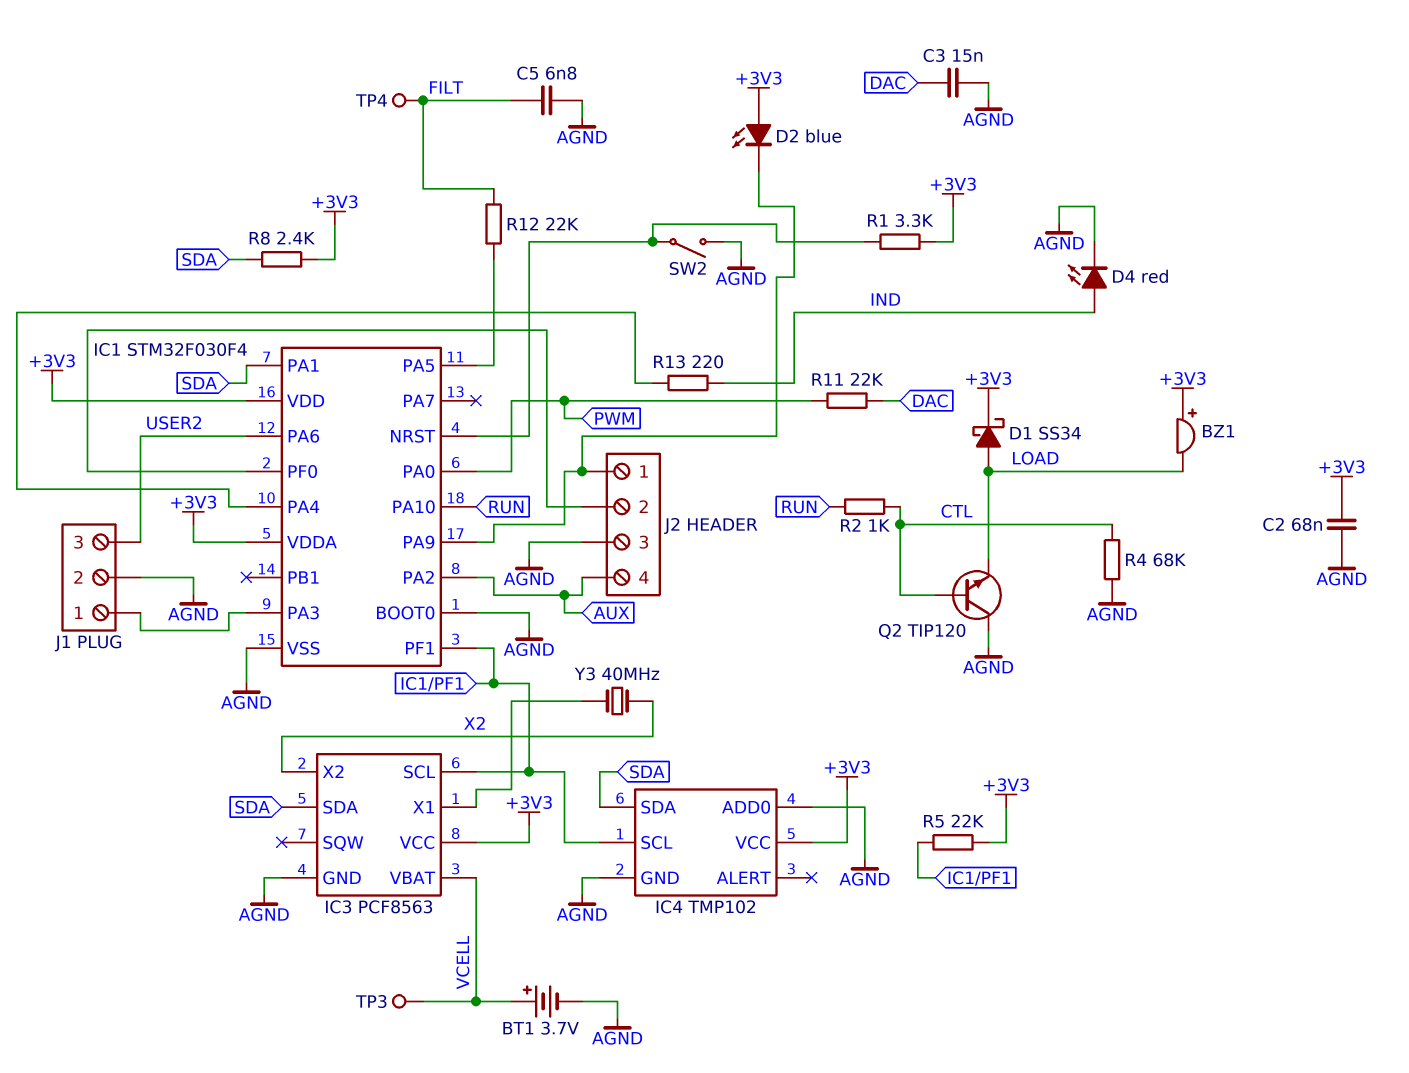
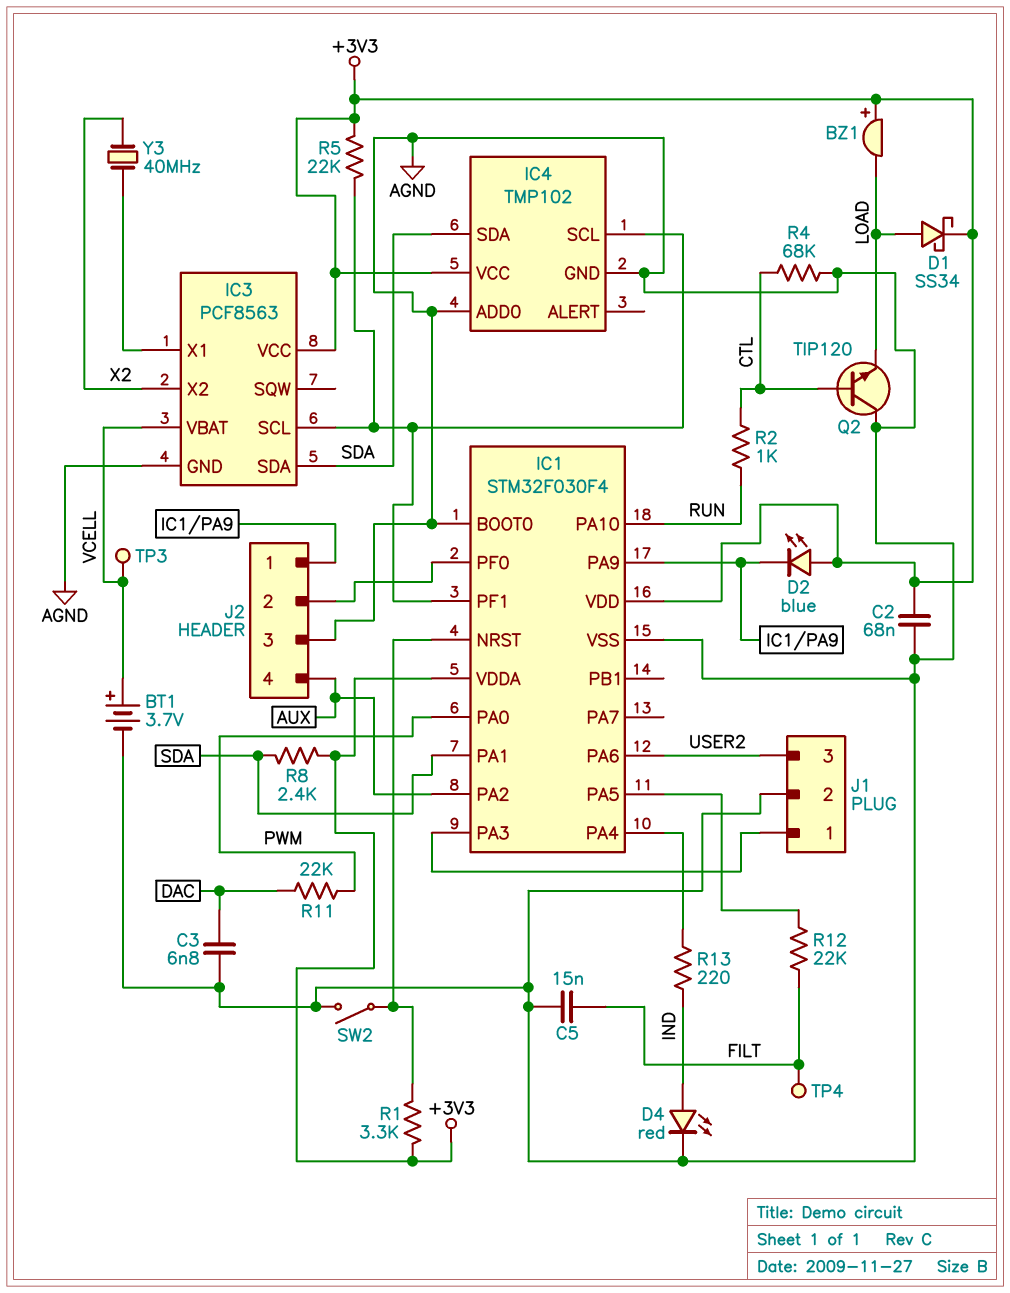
C3: 15nF (AGND, DAC) -> 6.8nF (AGND, DAC)
C5: 6.8nF (AGND, FILT) -> 15nF (AGND, FILT)

